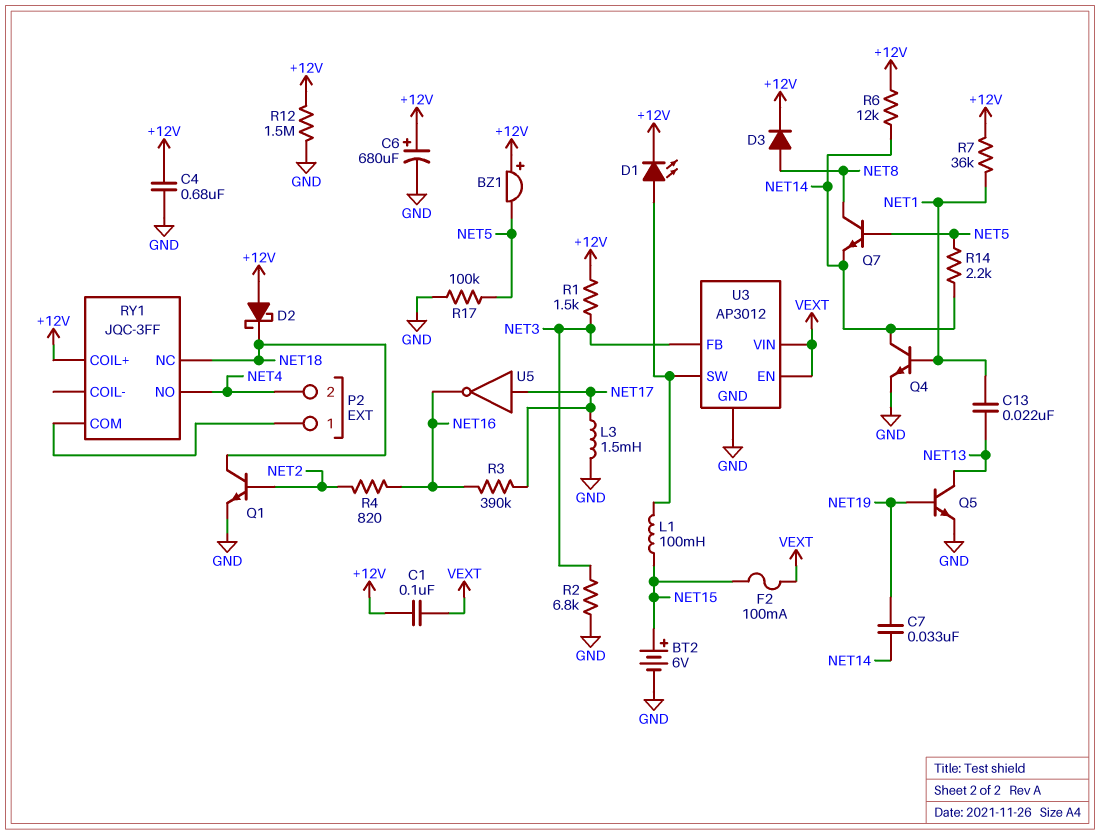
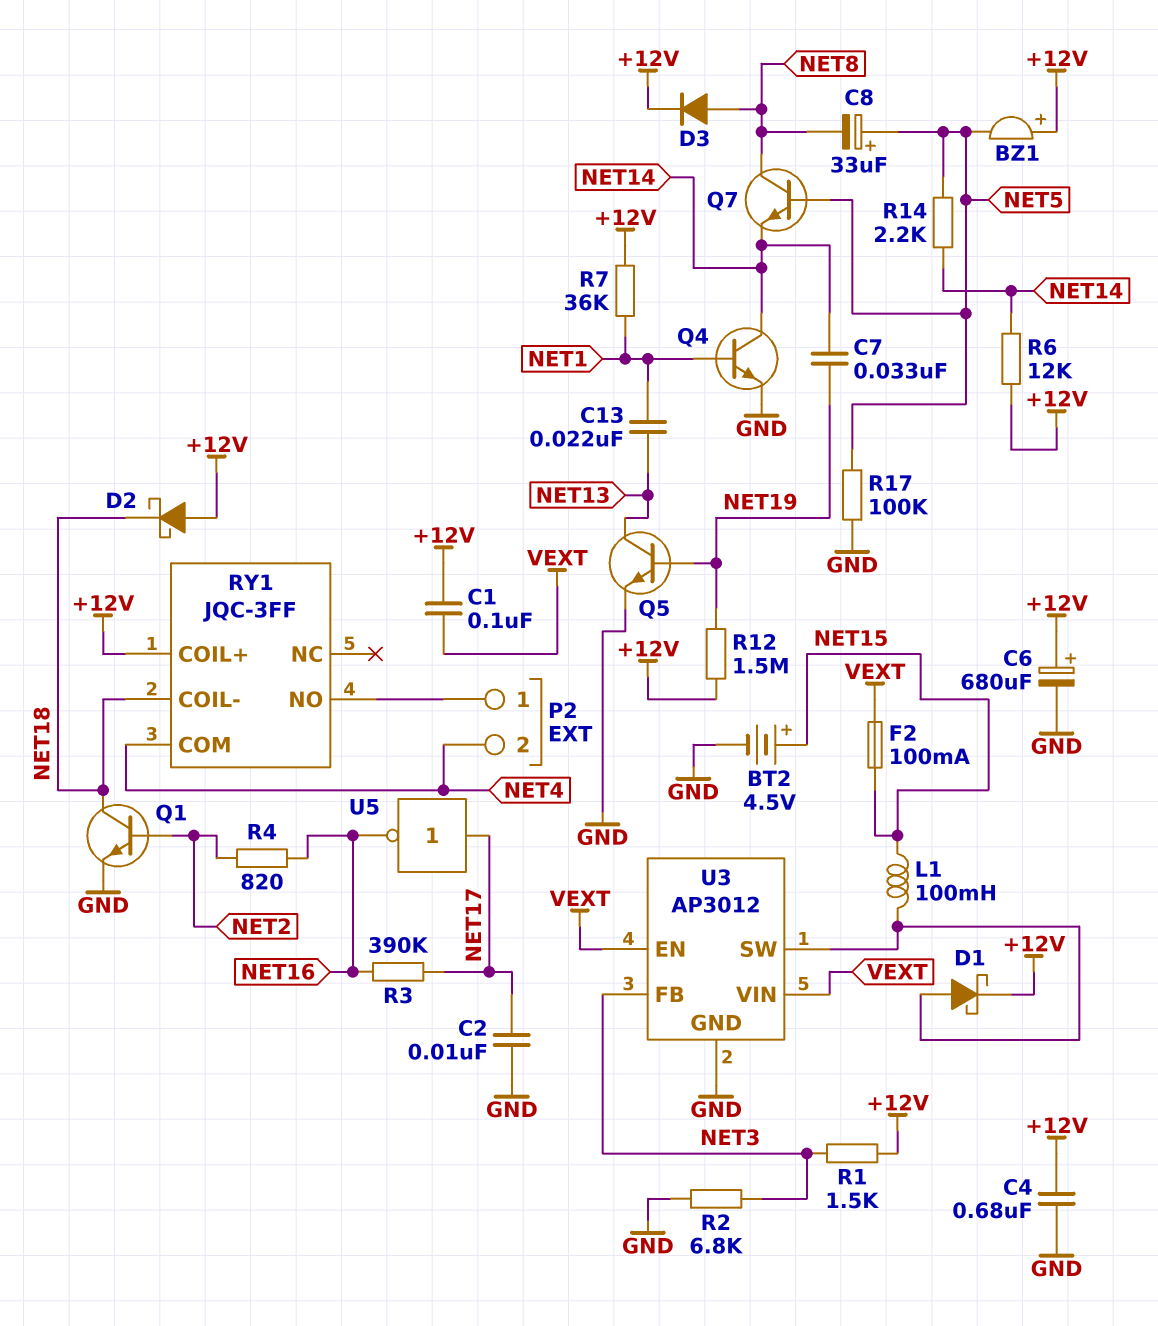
BT2: 6V (plus NET15, minus GND) -> 4.5V (plus NET15, minus GND)
C2: none -> 10nF (GND, NET17)
C8: none -> 33uF (plus NET5, minus NET8)
D1: LED (A U3/SW, K +12V) -> schottky (A U3/SW, K +12V)
L3: 1.5mH (GND, NET17) -> none
R12: 1.5M (+12V, GND) -> 1.5M (+12V, NET19)
RY1 pin COIL-: none -> NET18
RY1 pin COM: P2/1 -> NET4
RY1 pin NC: NET18 -> none
RY1 pin NO: NET4 -> P2/1

